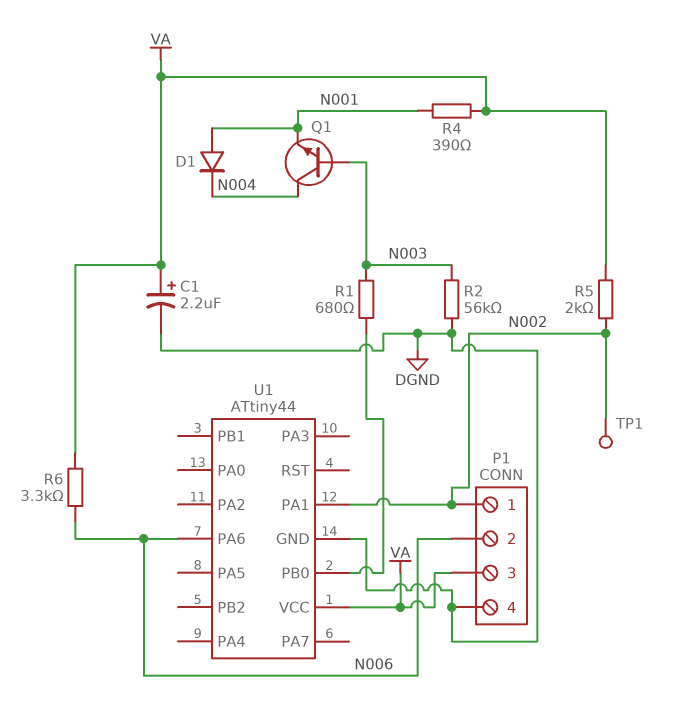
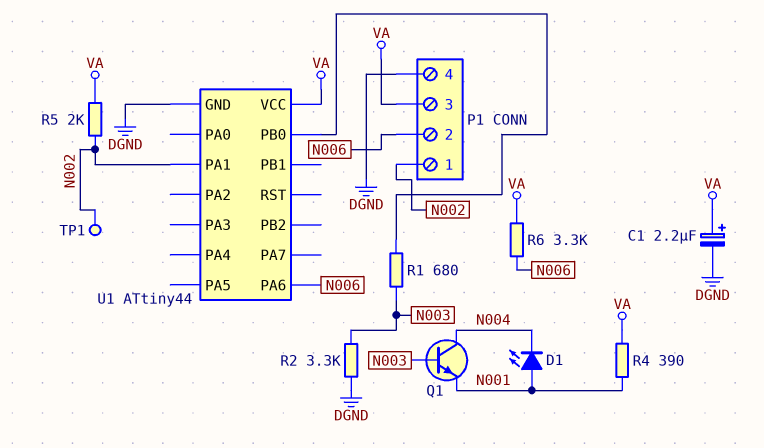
D1: diode (A N001, K N004) -> LED (A N001, K N004)
R2: 56k (DGND, N003) -> 3.3k (DGND, N003)

